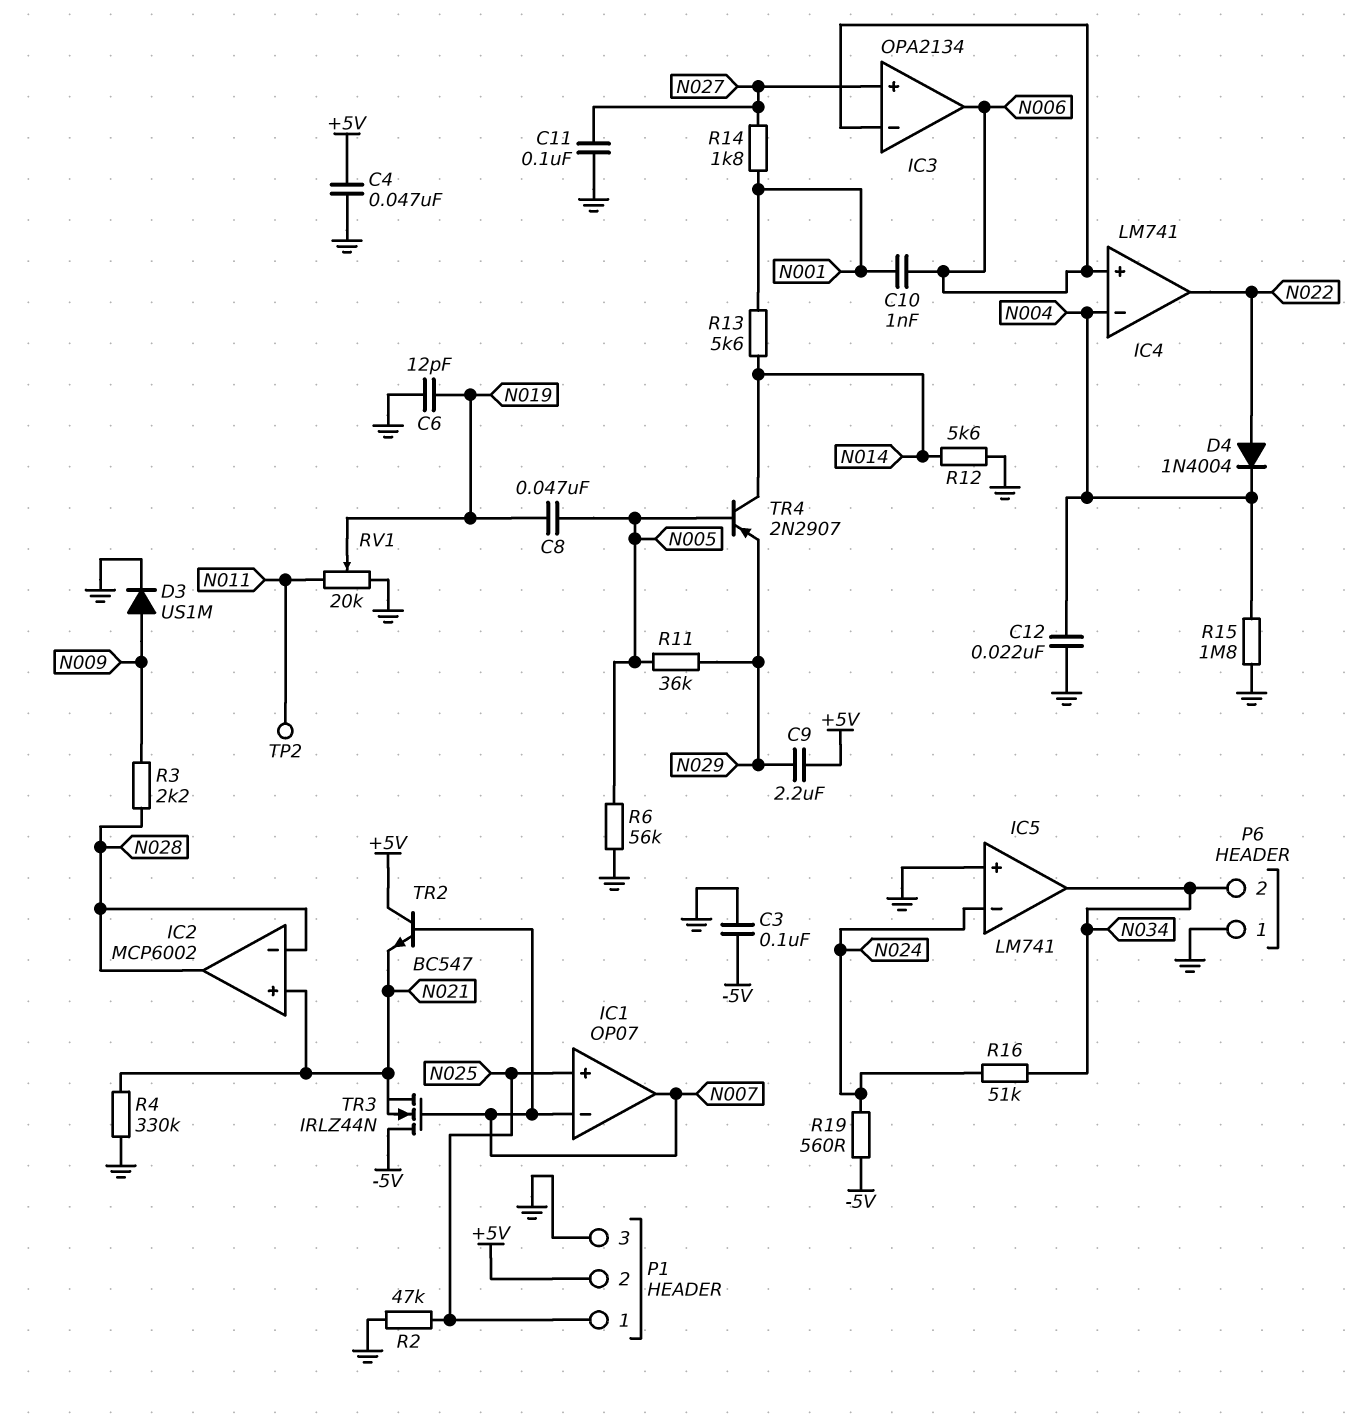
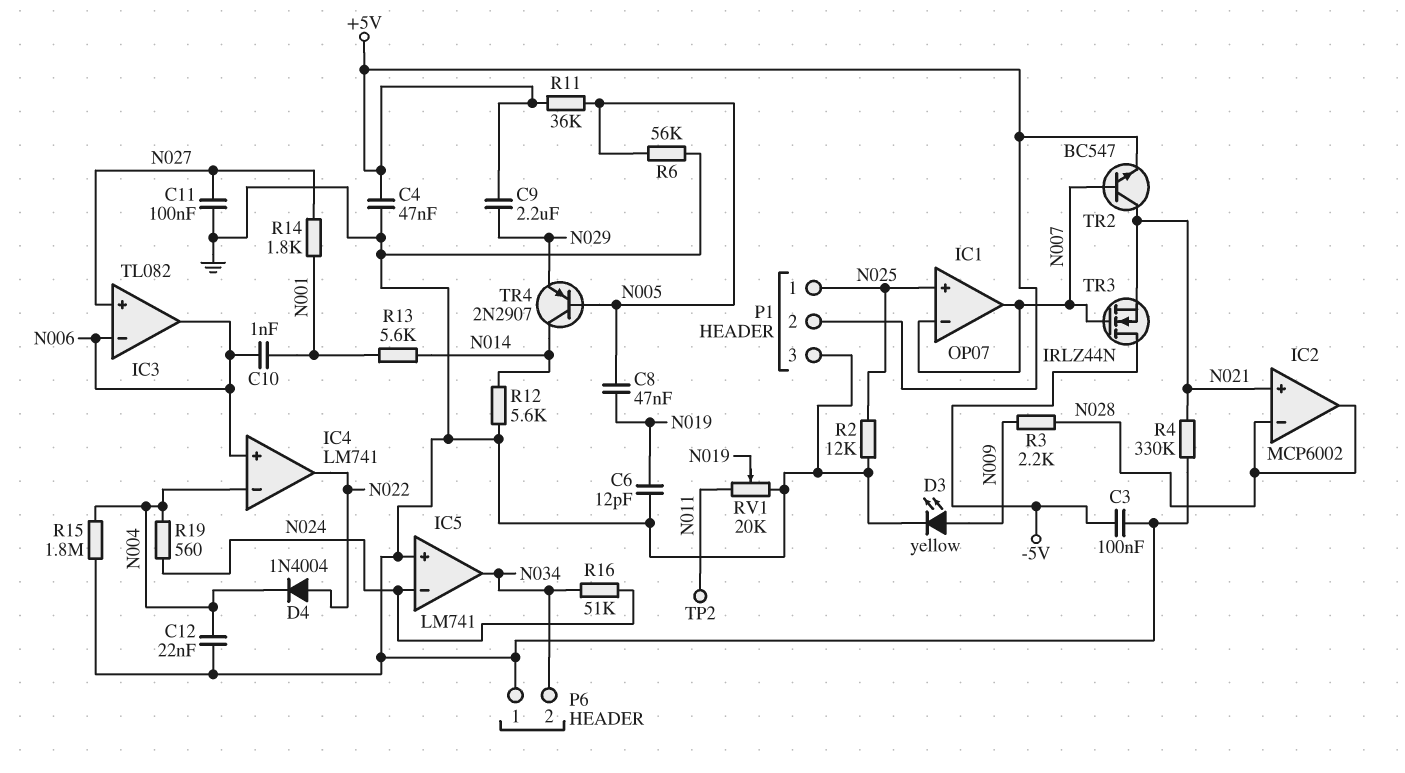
D3: diode US1M (A N009, K GND) -> LED yellow (A N009, K GND)
IC3: OPA2134 -> TL082
R2: 47k (GND, N025) -> 12k (GND, N025)
R11: 36k (N005, N029) -> 36k (+5V, N005)
R19: 560 (-5V, N024) -> 560 (N004, N024)
TR2: NPN BC547 (B N007, C +5V, E N021) -> NPN BC547 (B N007, C N021, E +5V)

